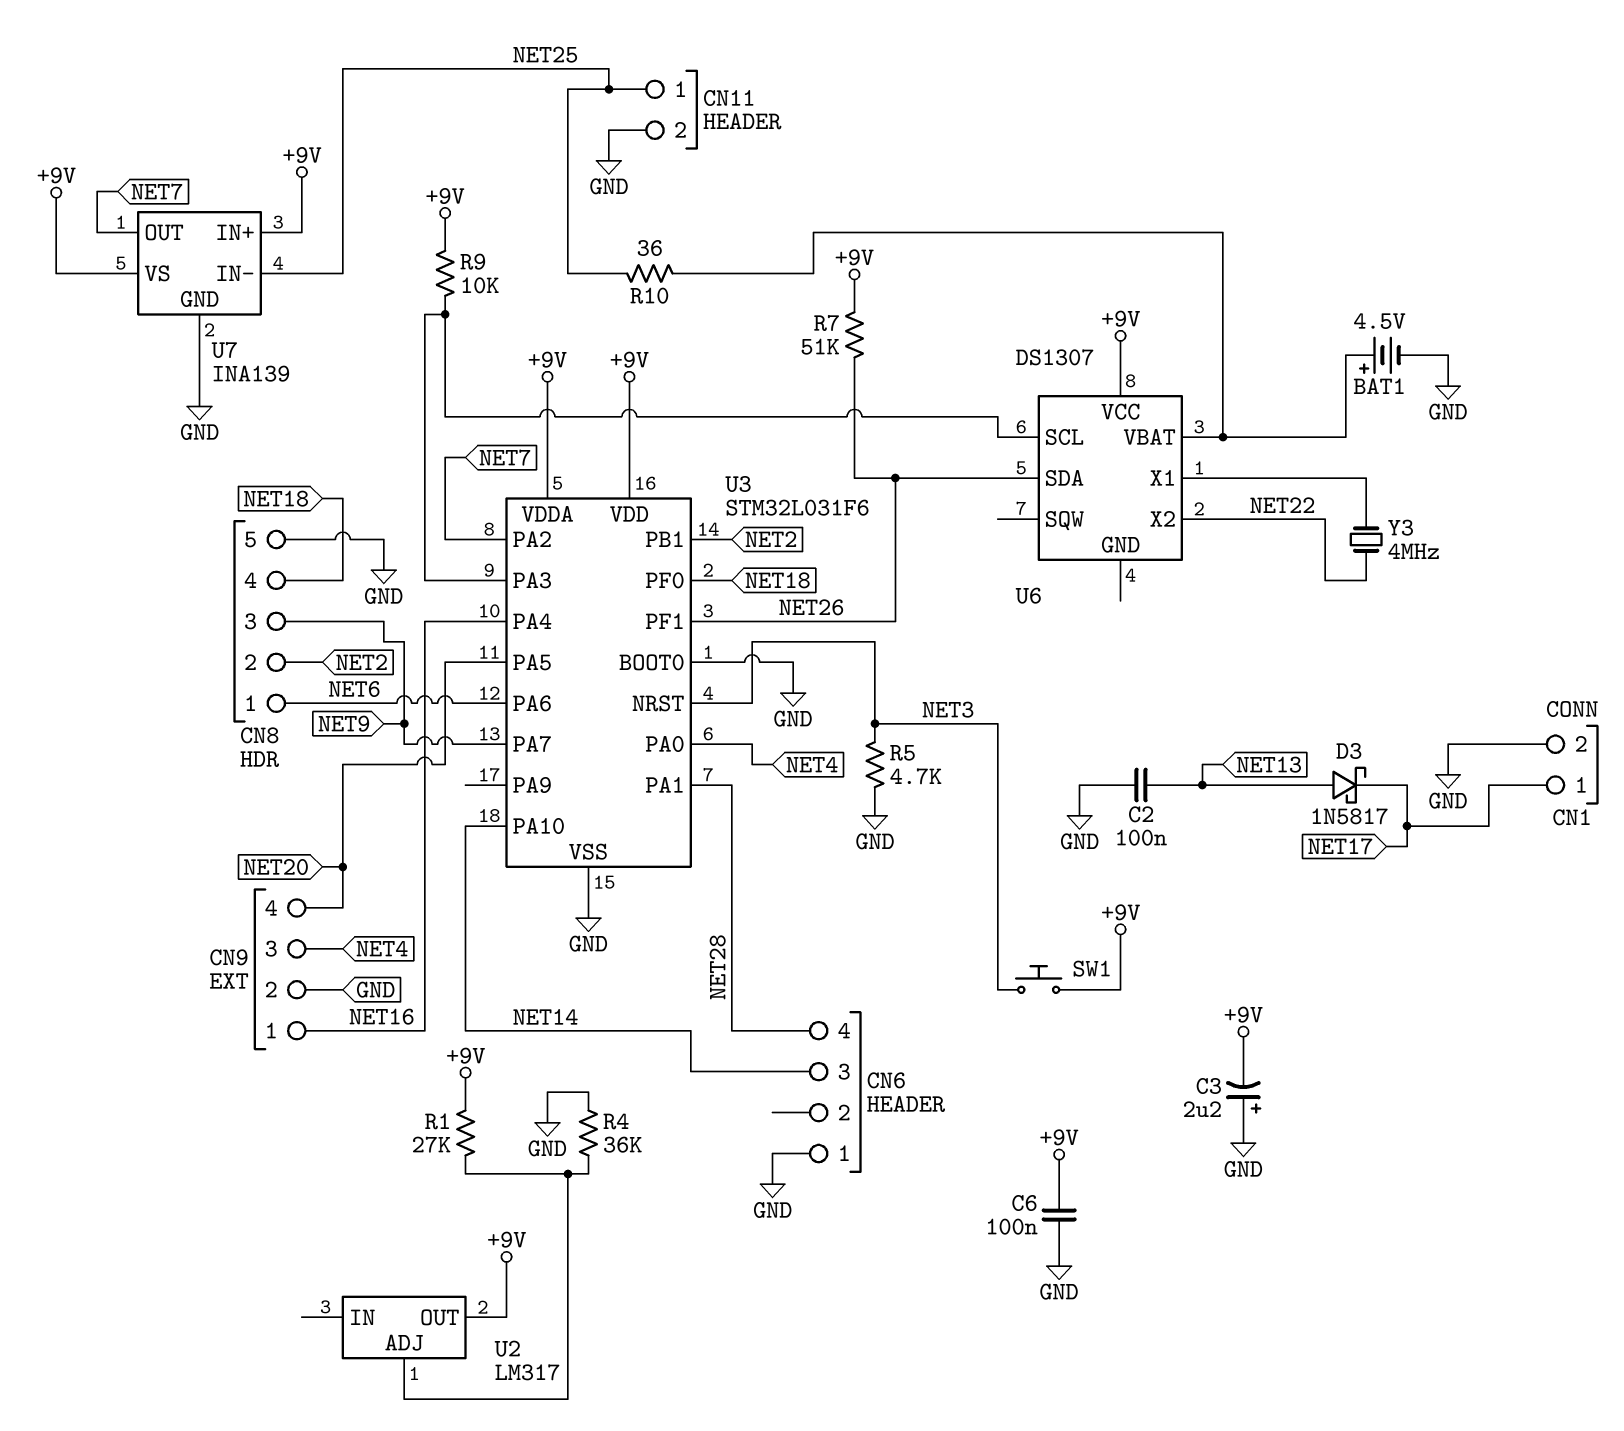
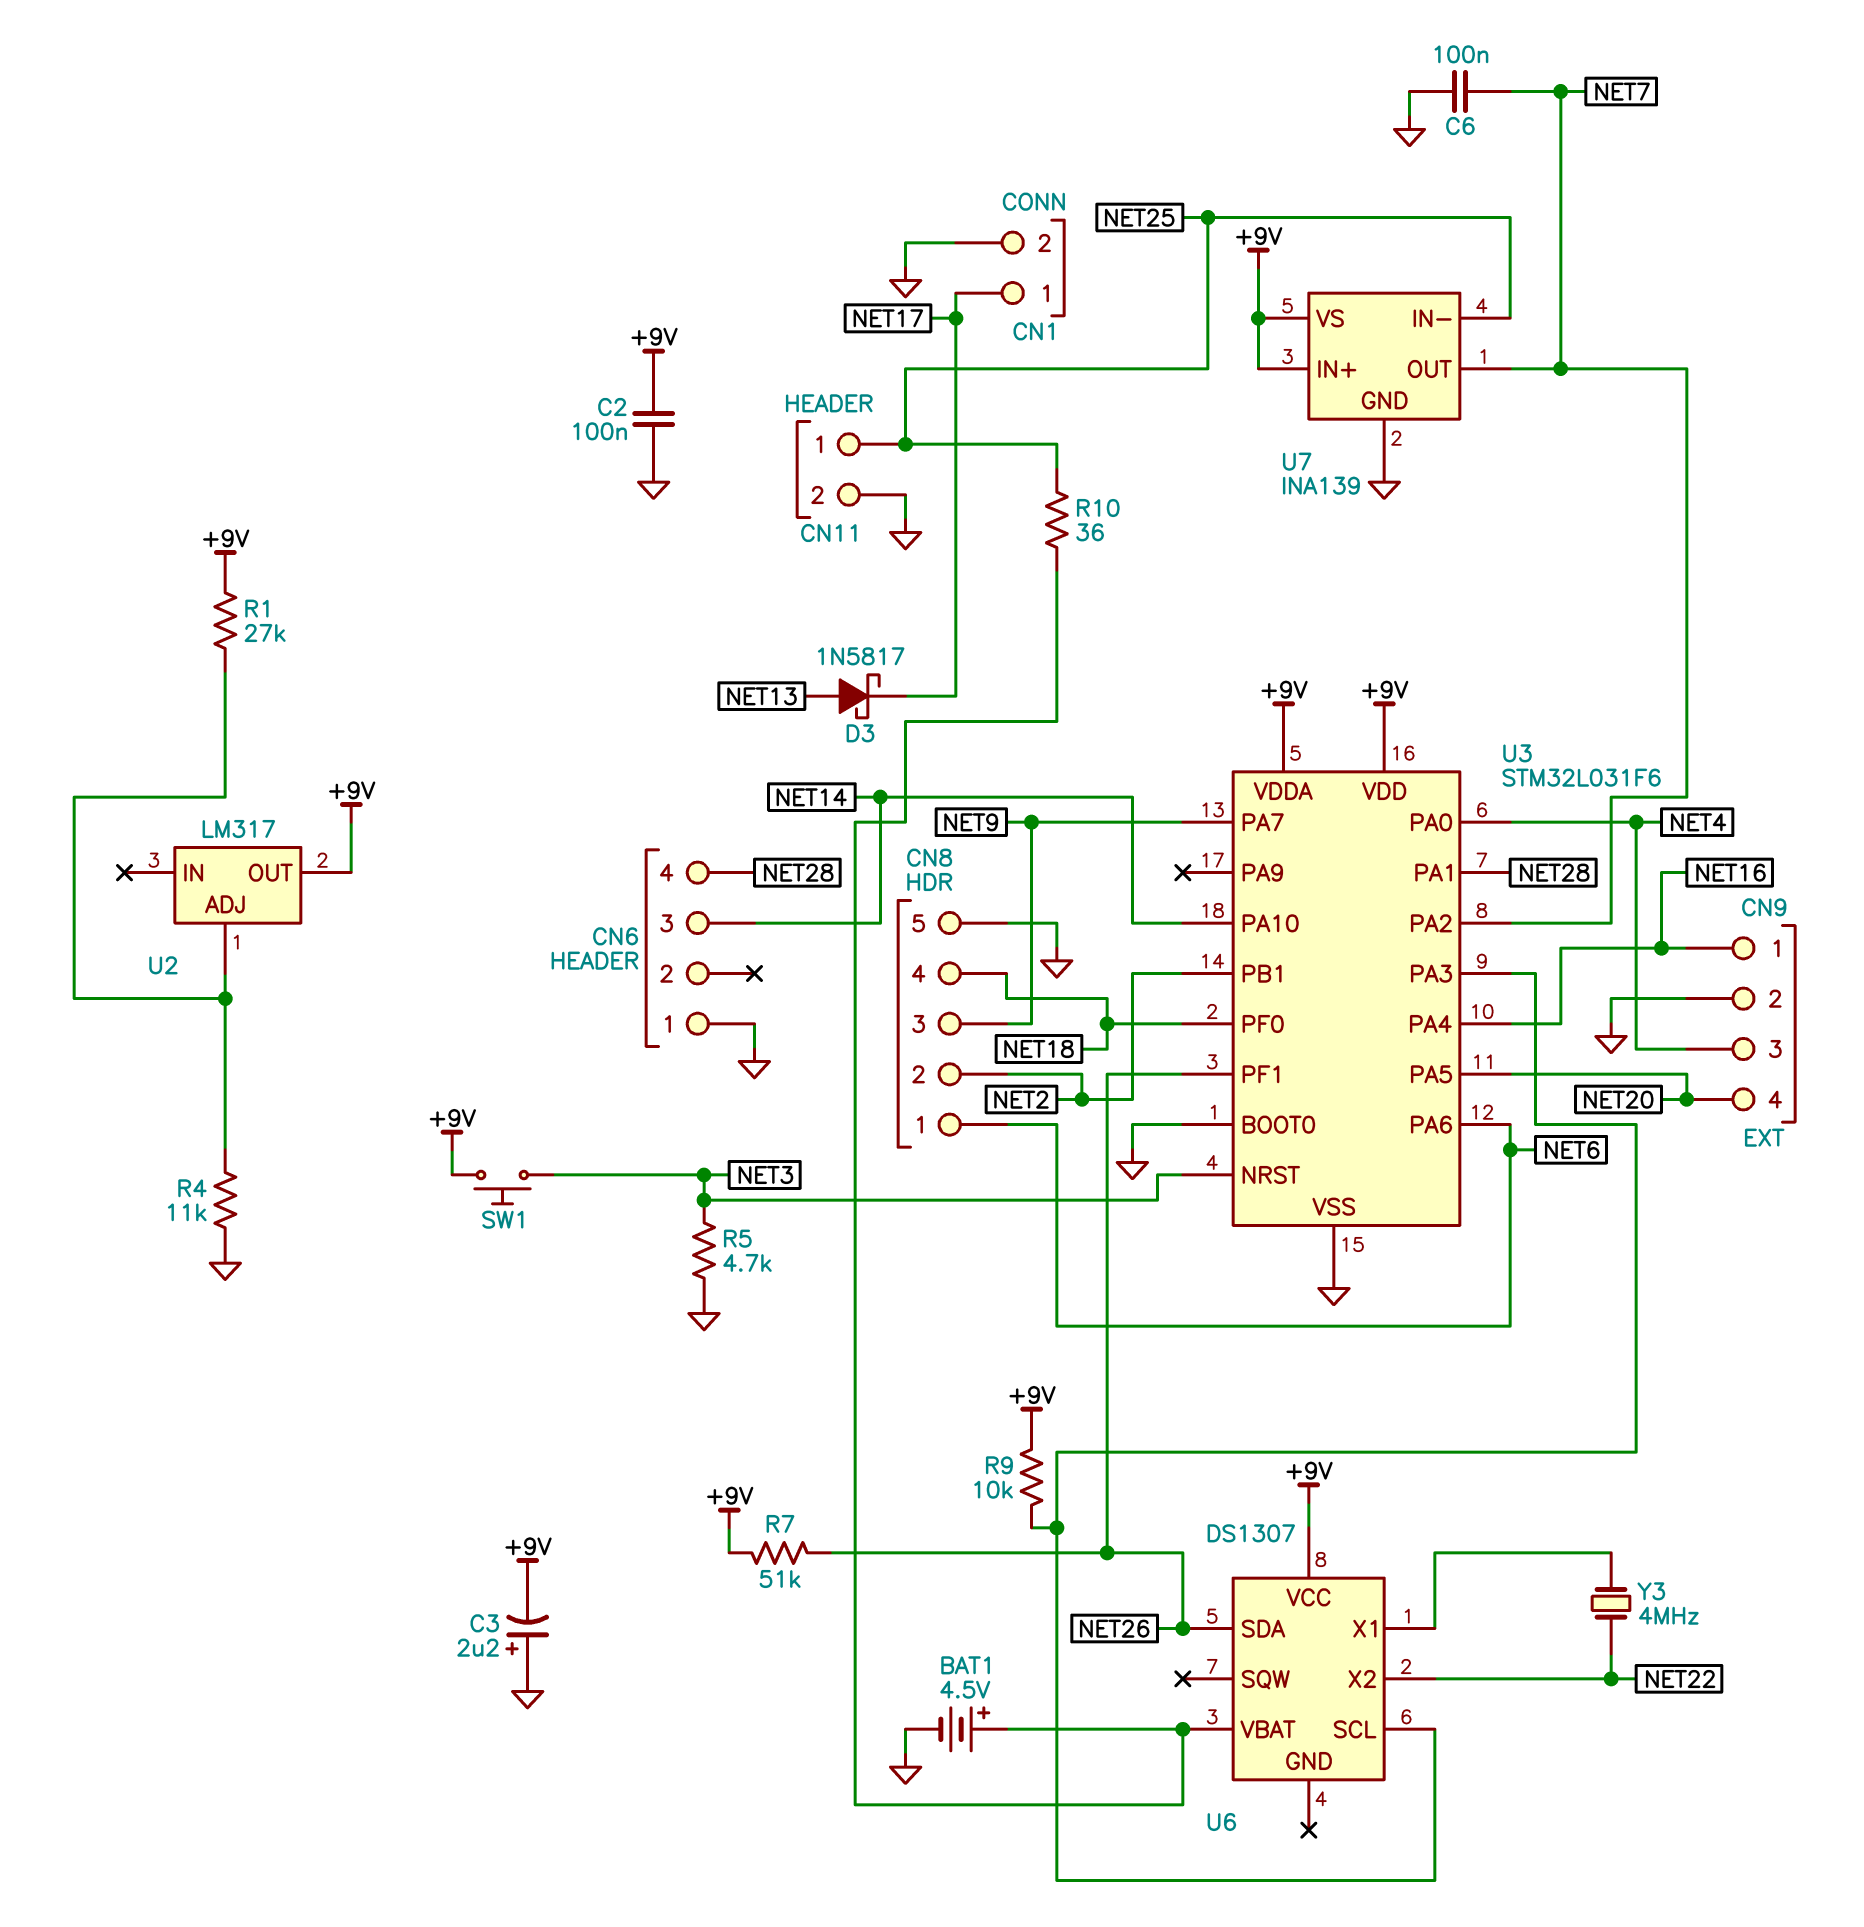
C2: 100nF (GND, NET13) -> 100nF (+9V, GND)
C6: 100nF (+9V, GND) -> 100nF (GND, NET7)
R4: 36k (GND, U2/ADJ) -> 11k (GND, U2/ADJ)

